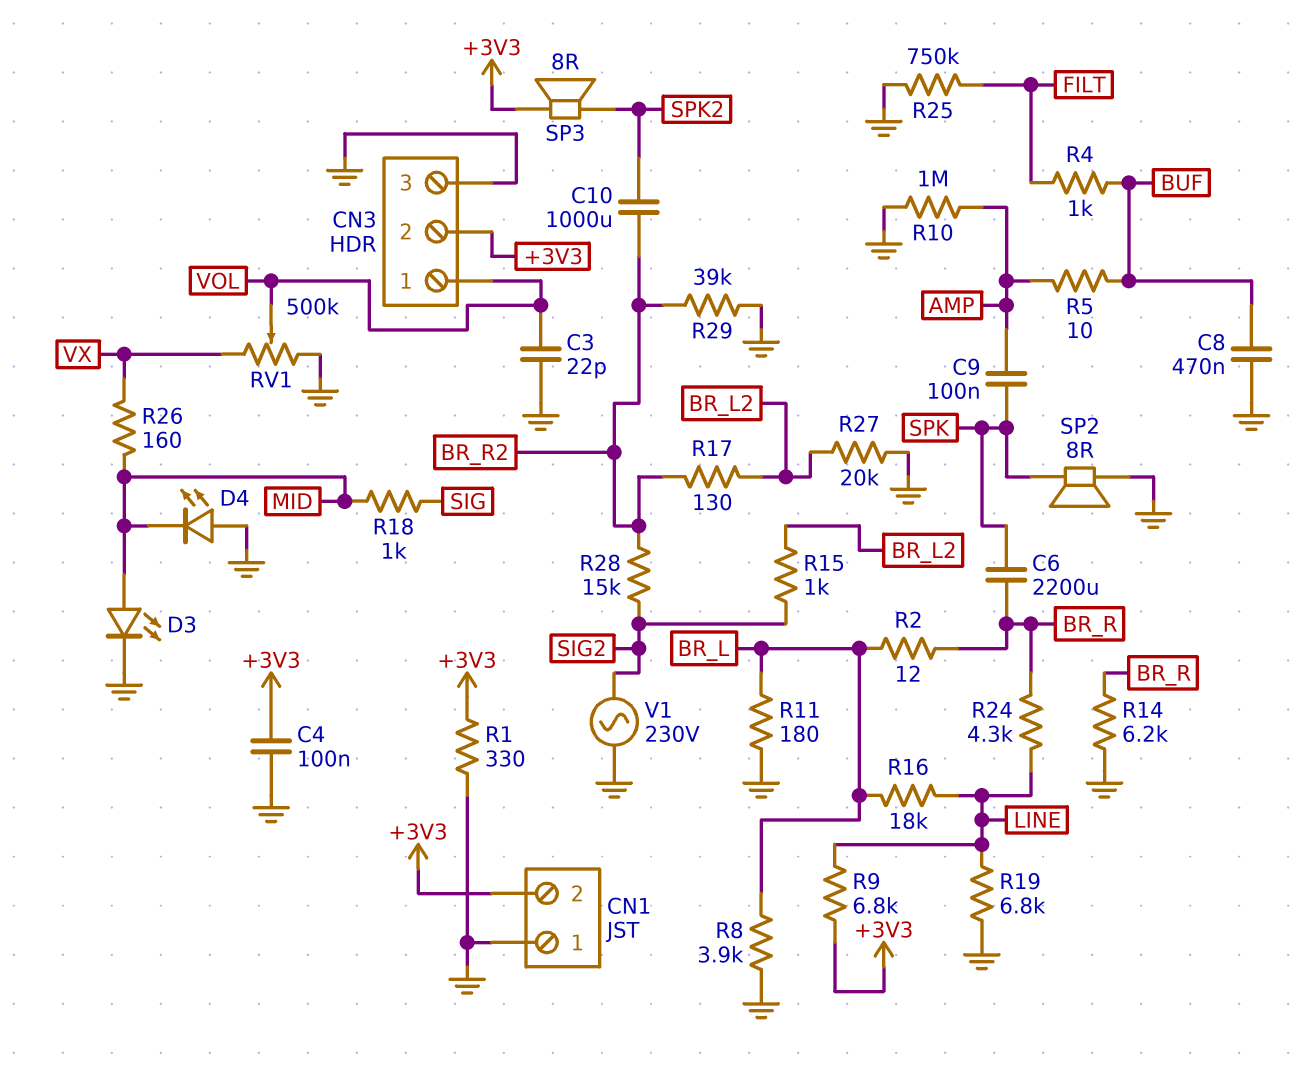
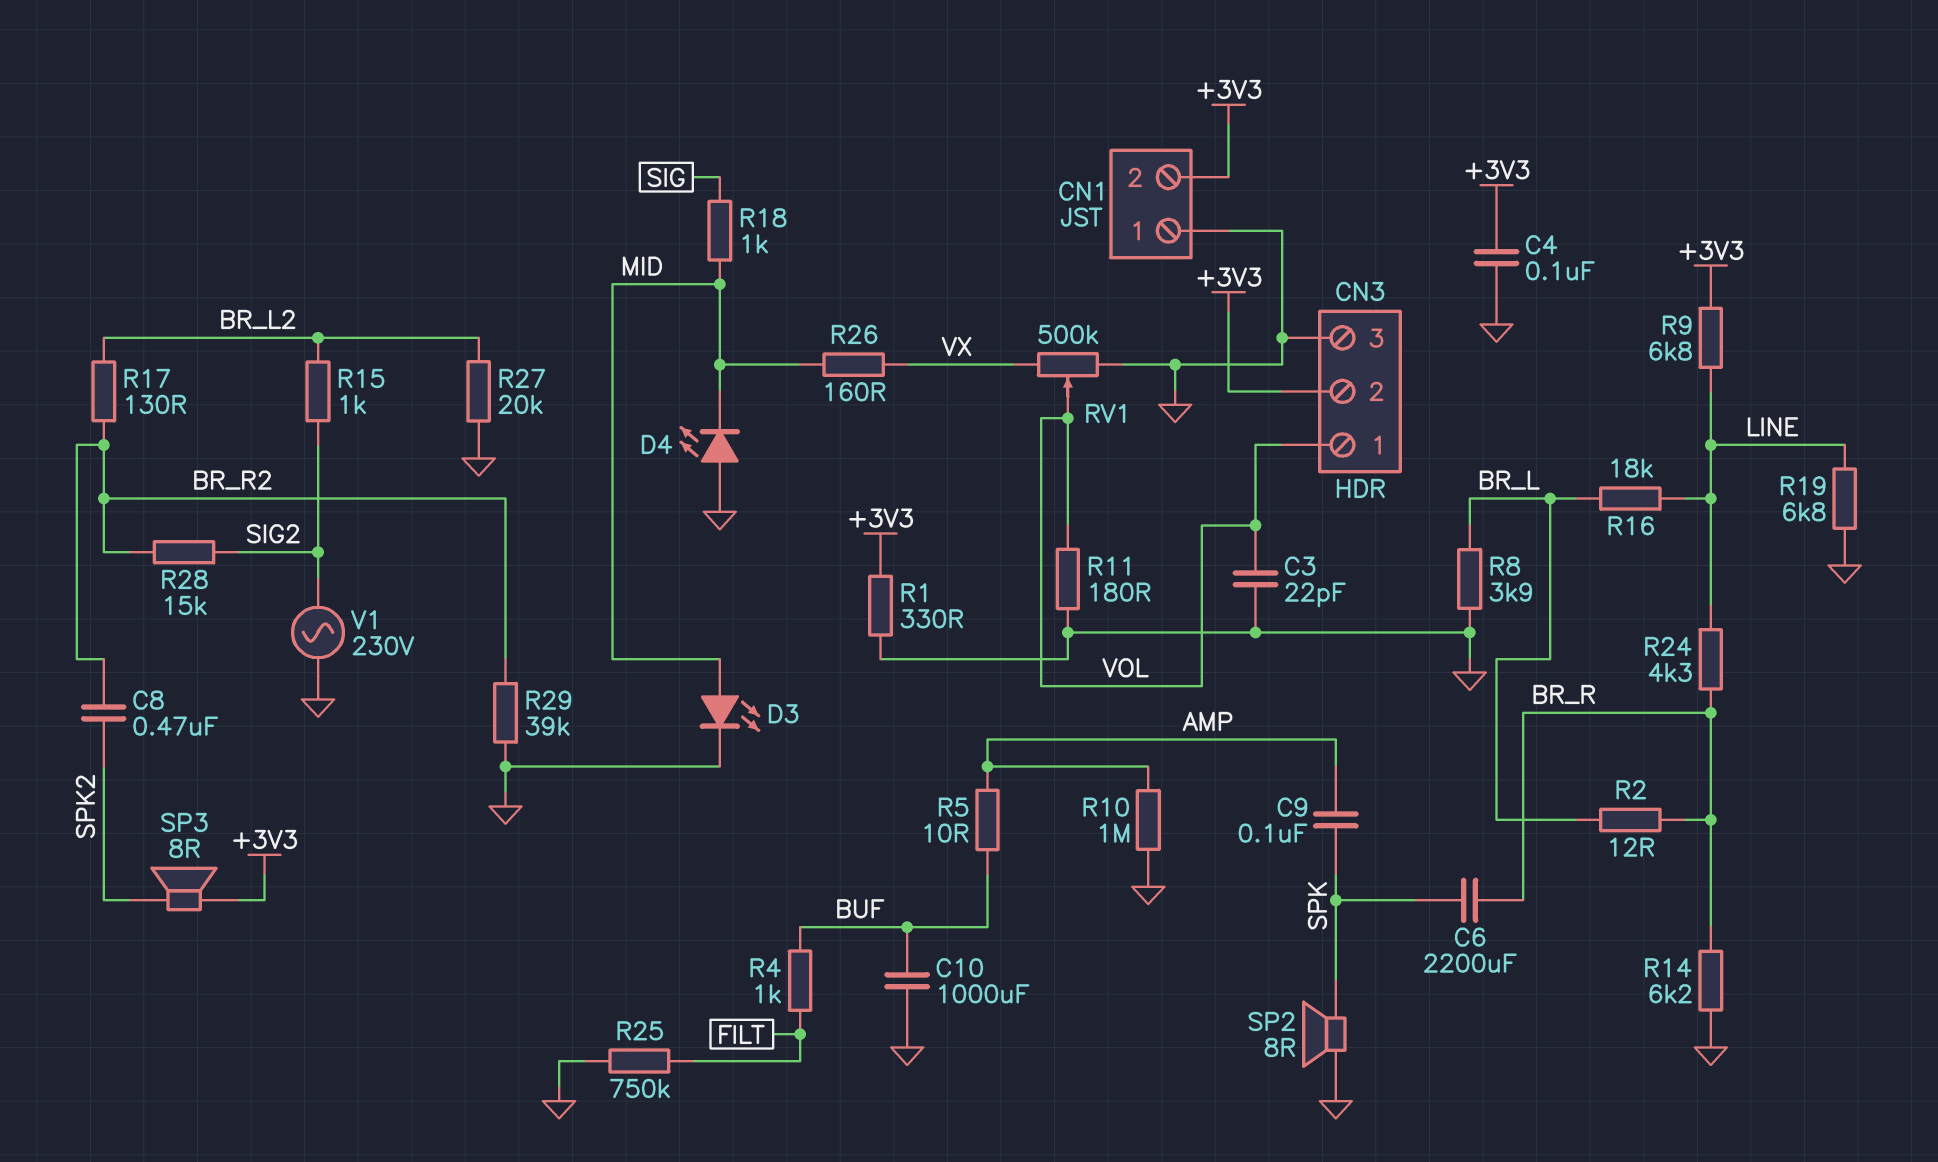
C8: 470nF (BUF, GND) -> 470nF (BR_R2, SPK2)
C10: 1000uF (BR_R2, SPK2) -> 1000uF (BUF, GND)
R11: 180 (BR_L, GND) -> 180 (GND, VOL)

